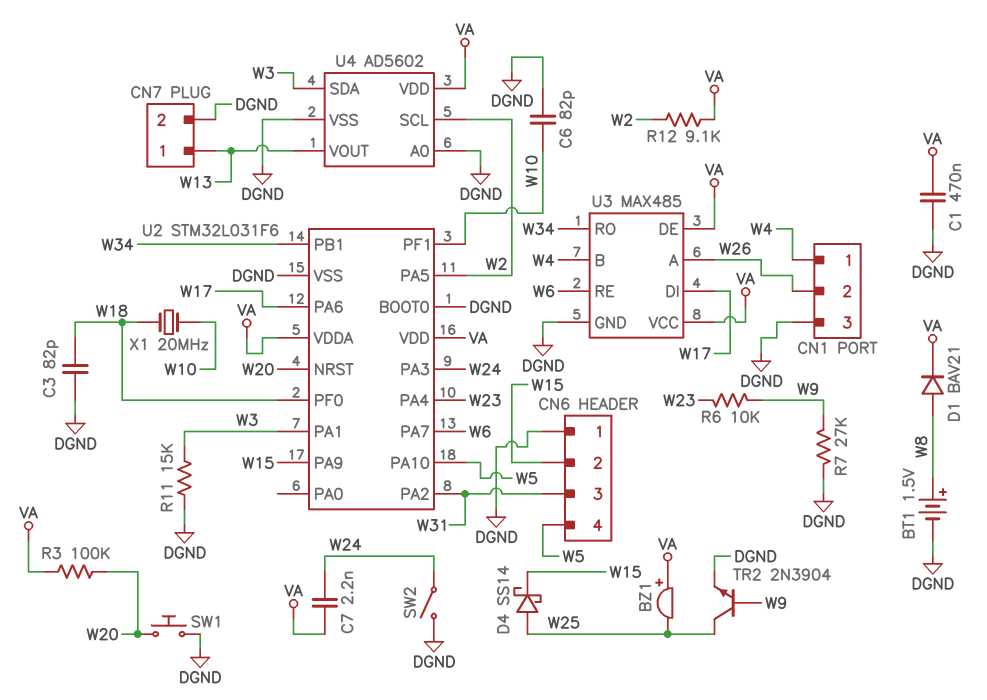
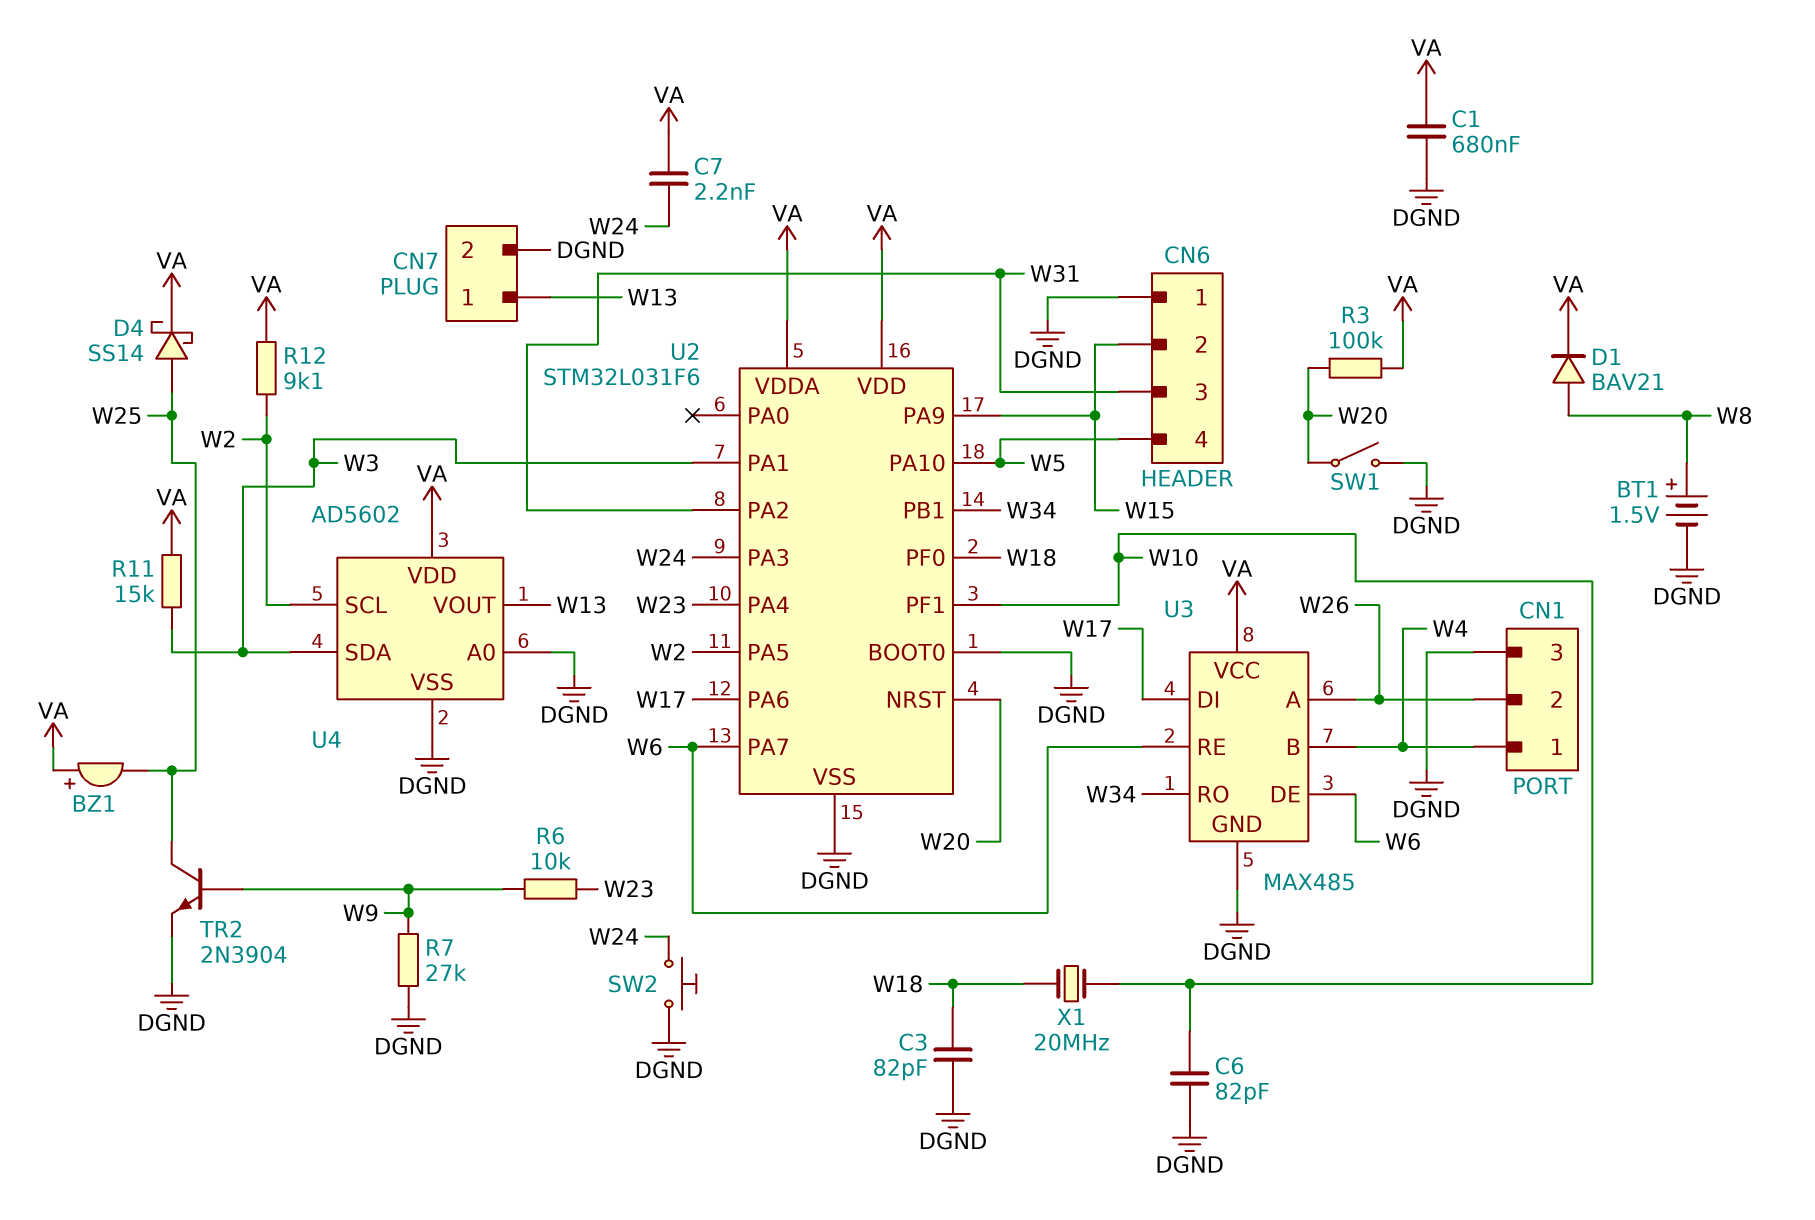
C1: 470nF (DGND, VA) -> 680nF (DGND, VA)
D4: schottky SS14 (A W25, K W15) -> schottky SS14 (A W25, K VA)
R11: 15k (DGND, W3) -> 15k (VA, W3)
SW1: button (DGND, W20) -> switch (DGND, W20)
SW2: switch (DGND, W24) -> button (DGND, W24)
U3 pin DE: VA -> W6

